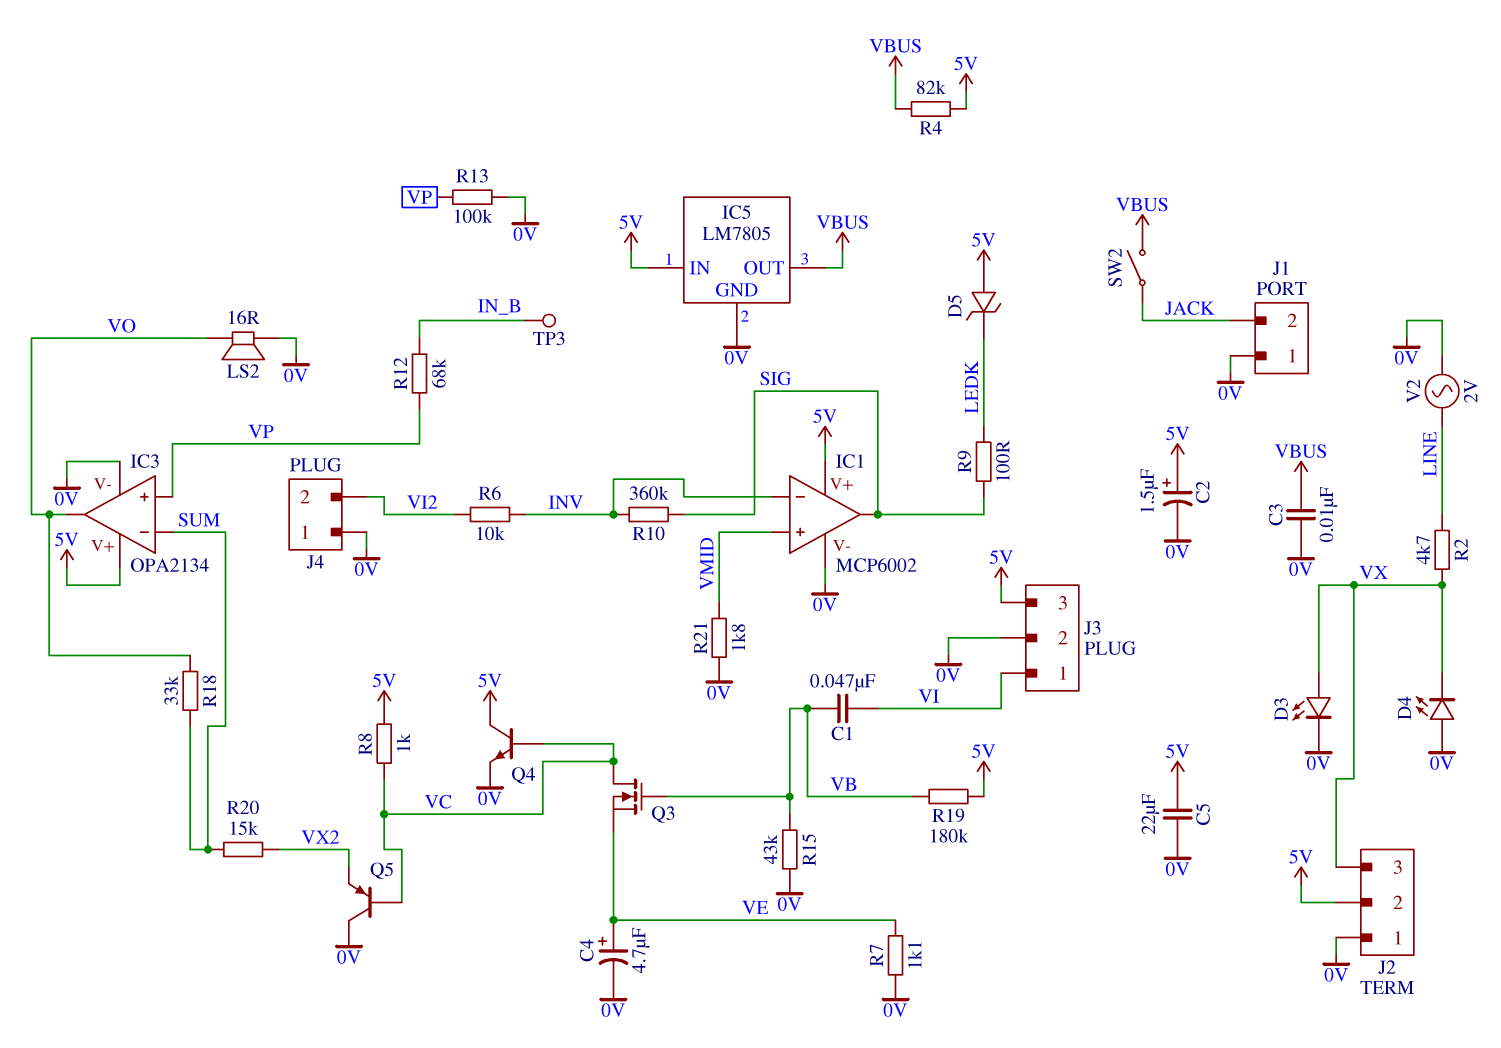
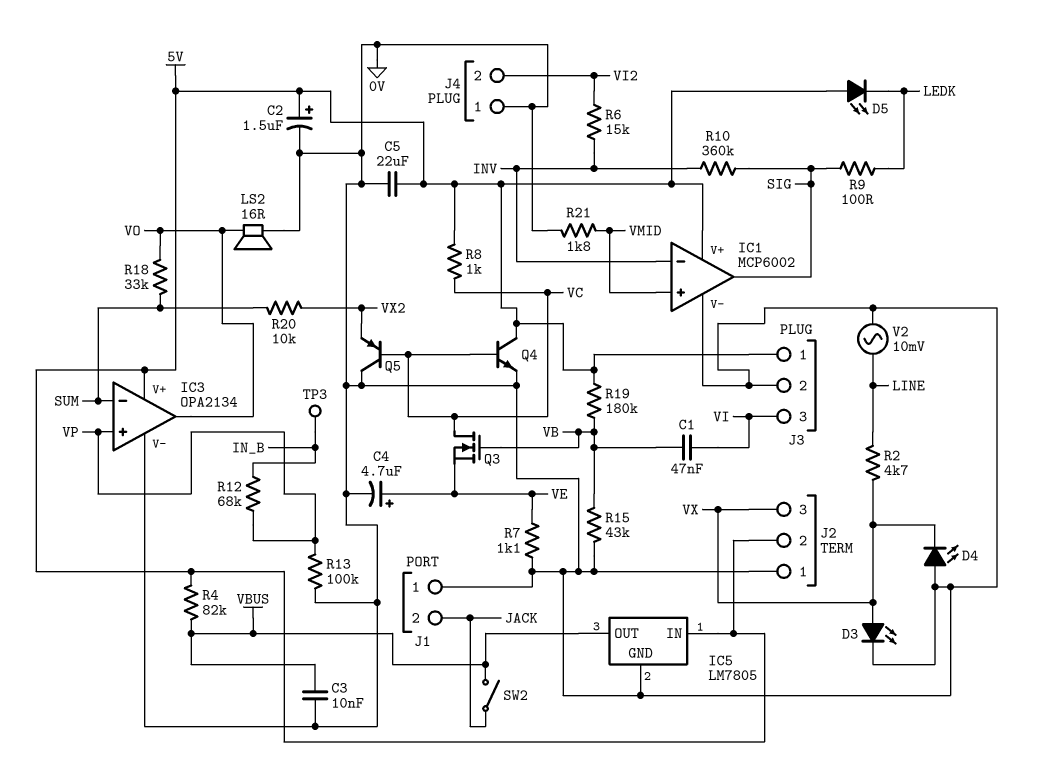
D5: zener (A 5V, K LEDK) -> LED (A 5V, K LEDK)
J3 pin 1: VI -> 5V
J3 pin 3: 5V -> VI
R6: 10k (INV, VI2) -> 15k (INV, VI2)
R20: 15k (SUM, VX2) -> 10k (SUM, VX2)
V2: AC 2V (0V, LINE) -> AC 10mV (0V, LINE)

